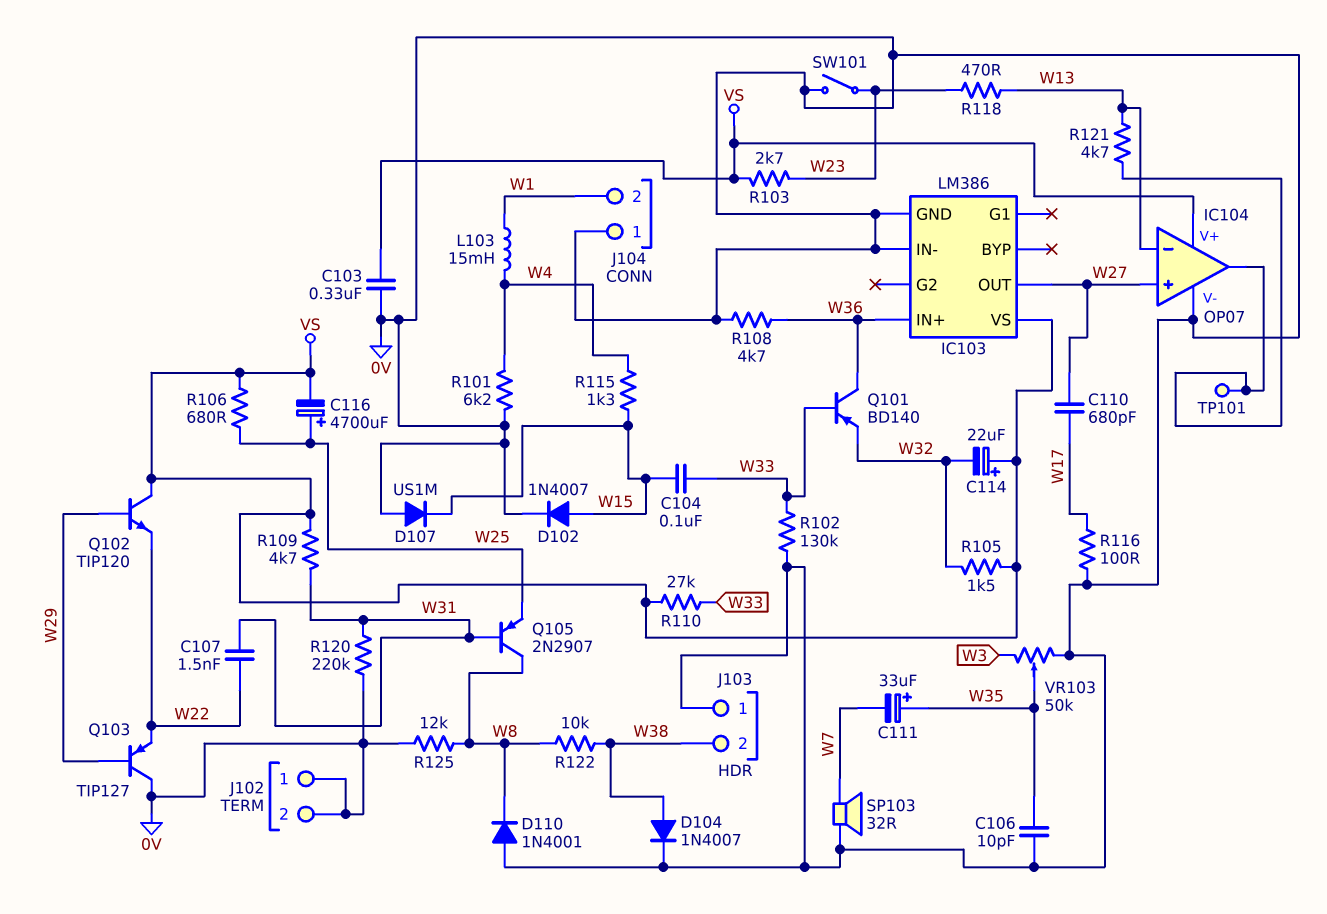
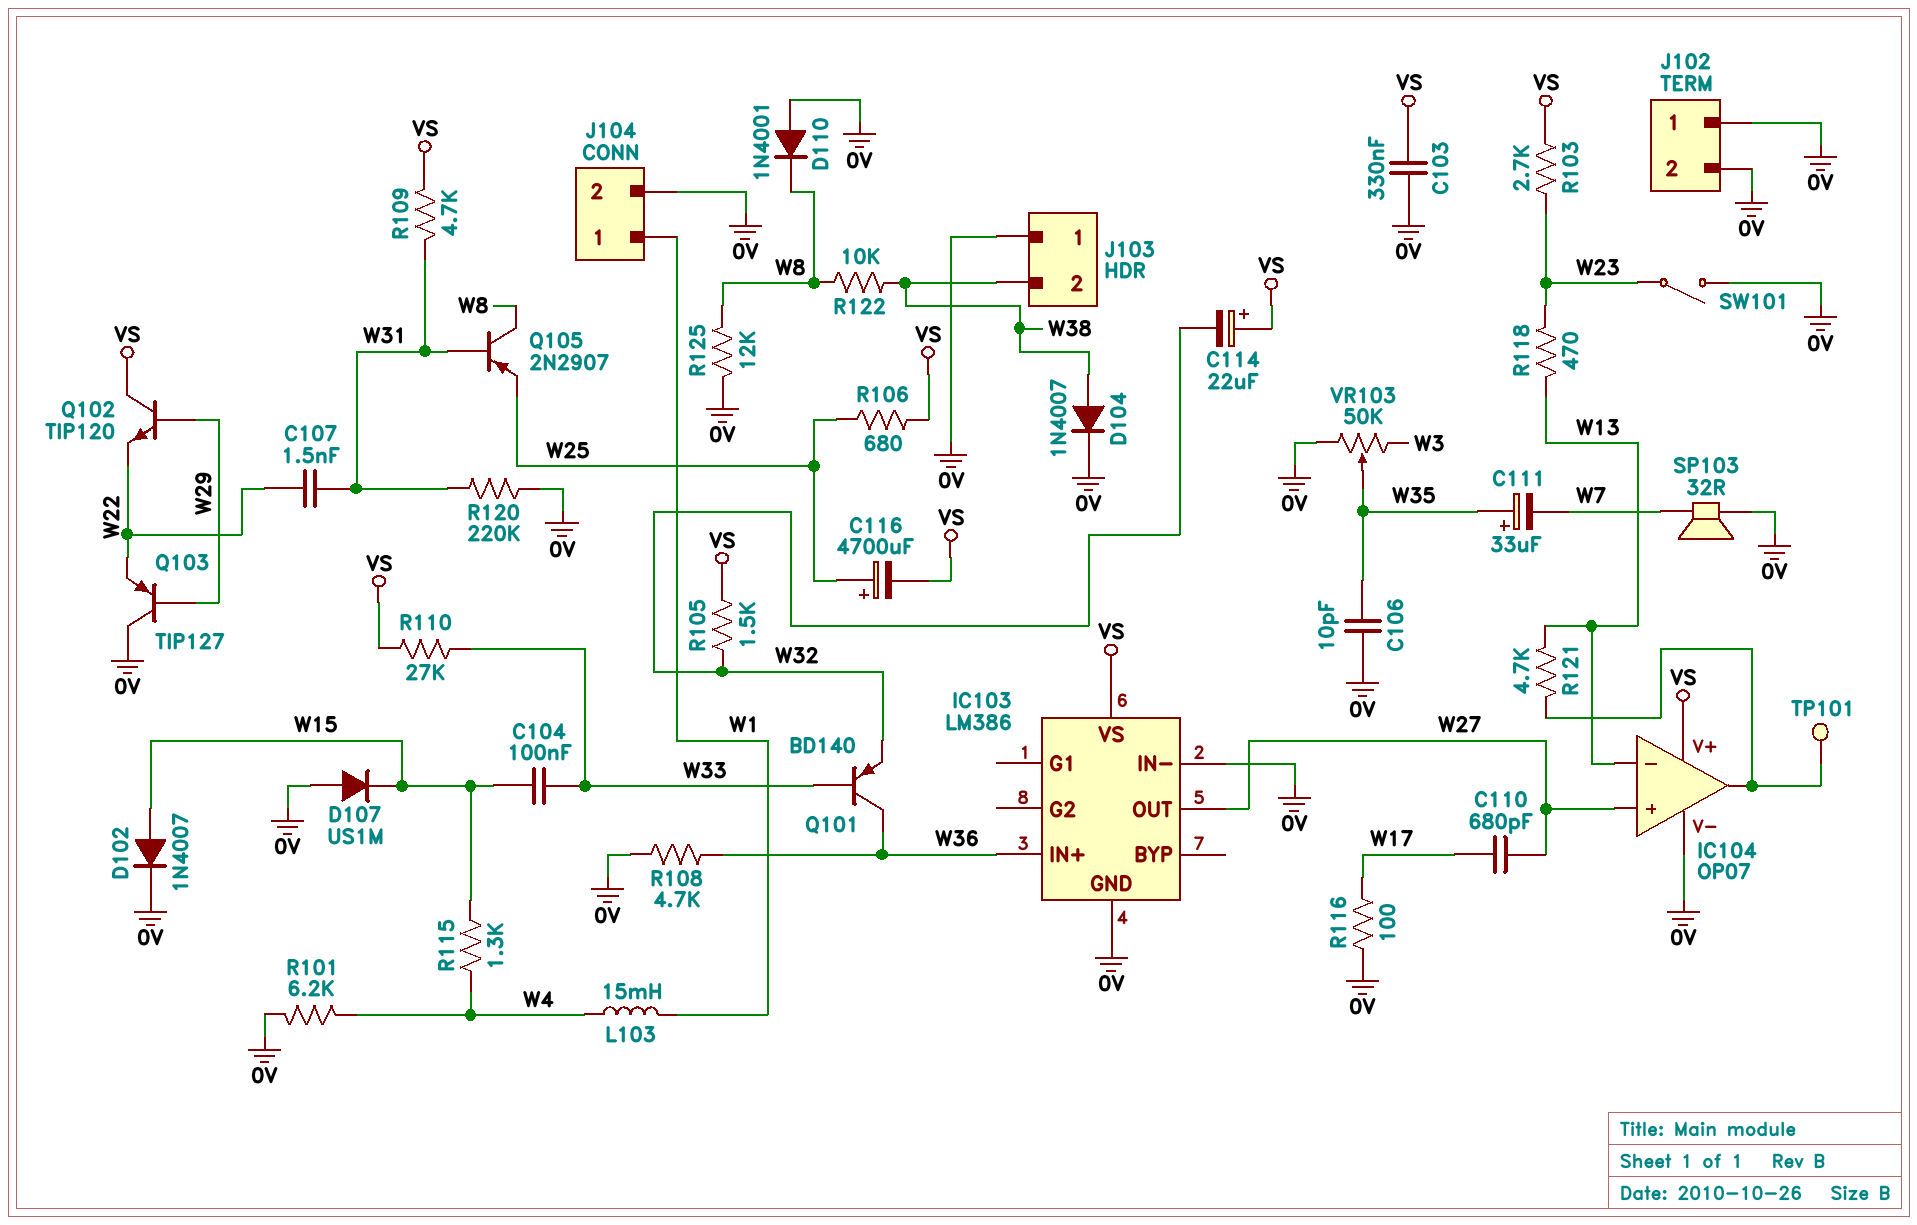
J104 pin 1: 0V -> W1
J104 pin 2: W1 -> 0V
R102: 130k (0V, W33) -> none

